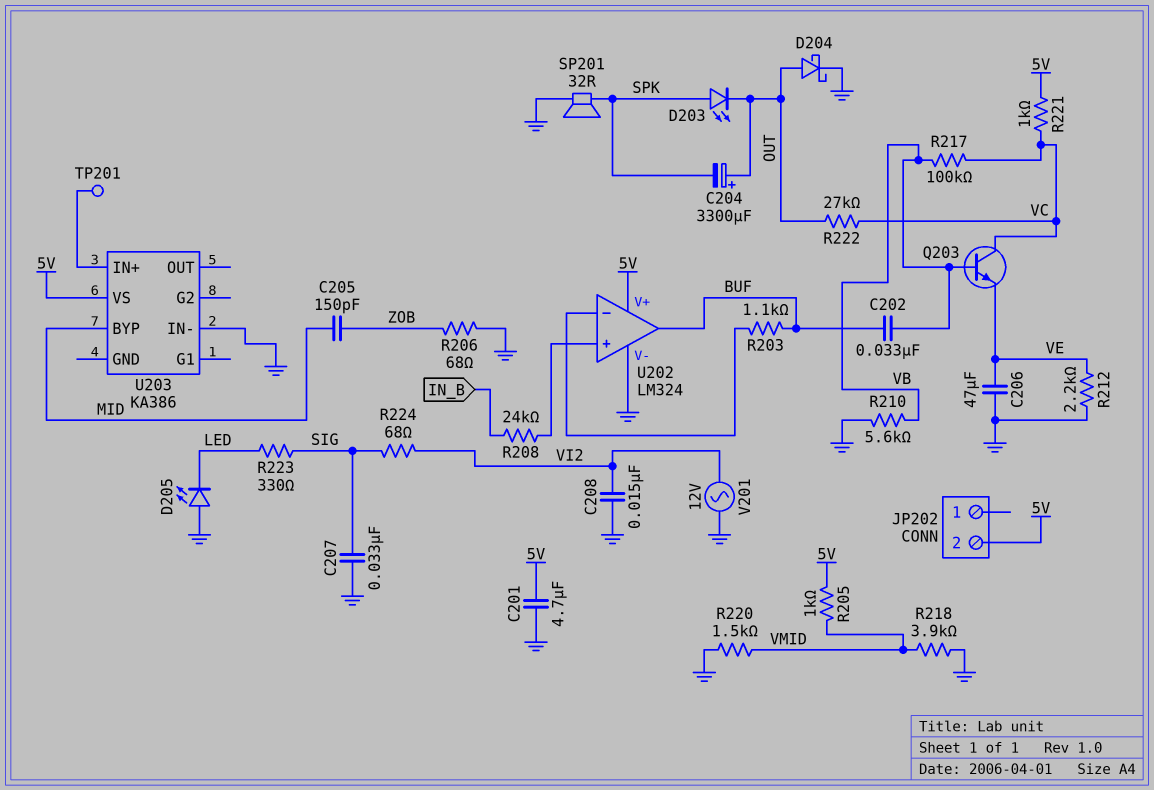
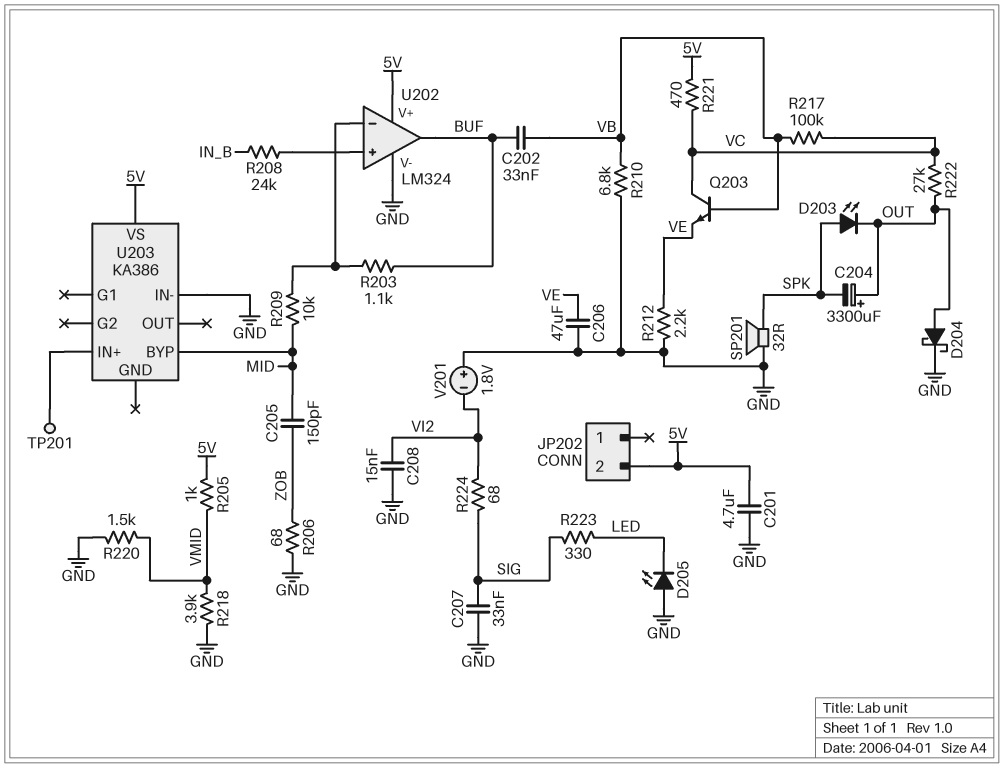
R209: none -> 10k (MID, U202/in-)
R210: 5.6k (GND, VB) -> 6.8k (GND, VB)
R221: 1k (5V, VC) -> 470 (5V, VC)
V201: AC 12V (GND, VI2) -> 1.8V (plus GND, minus VI2)

